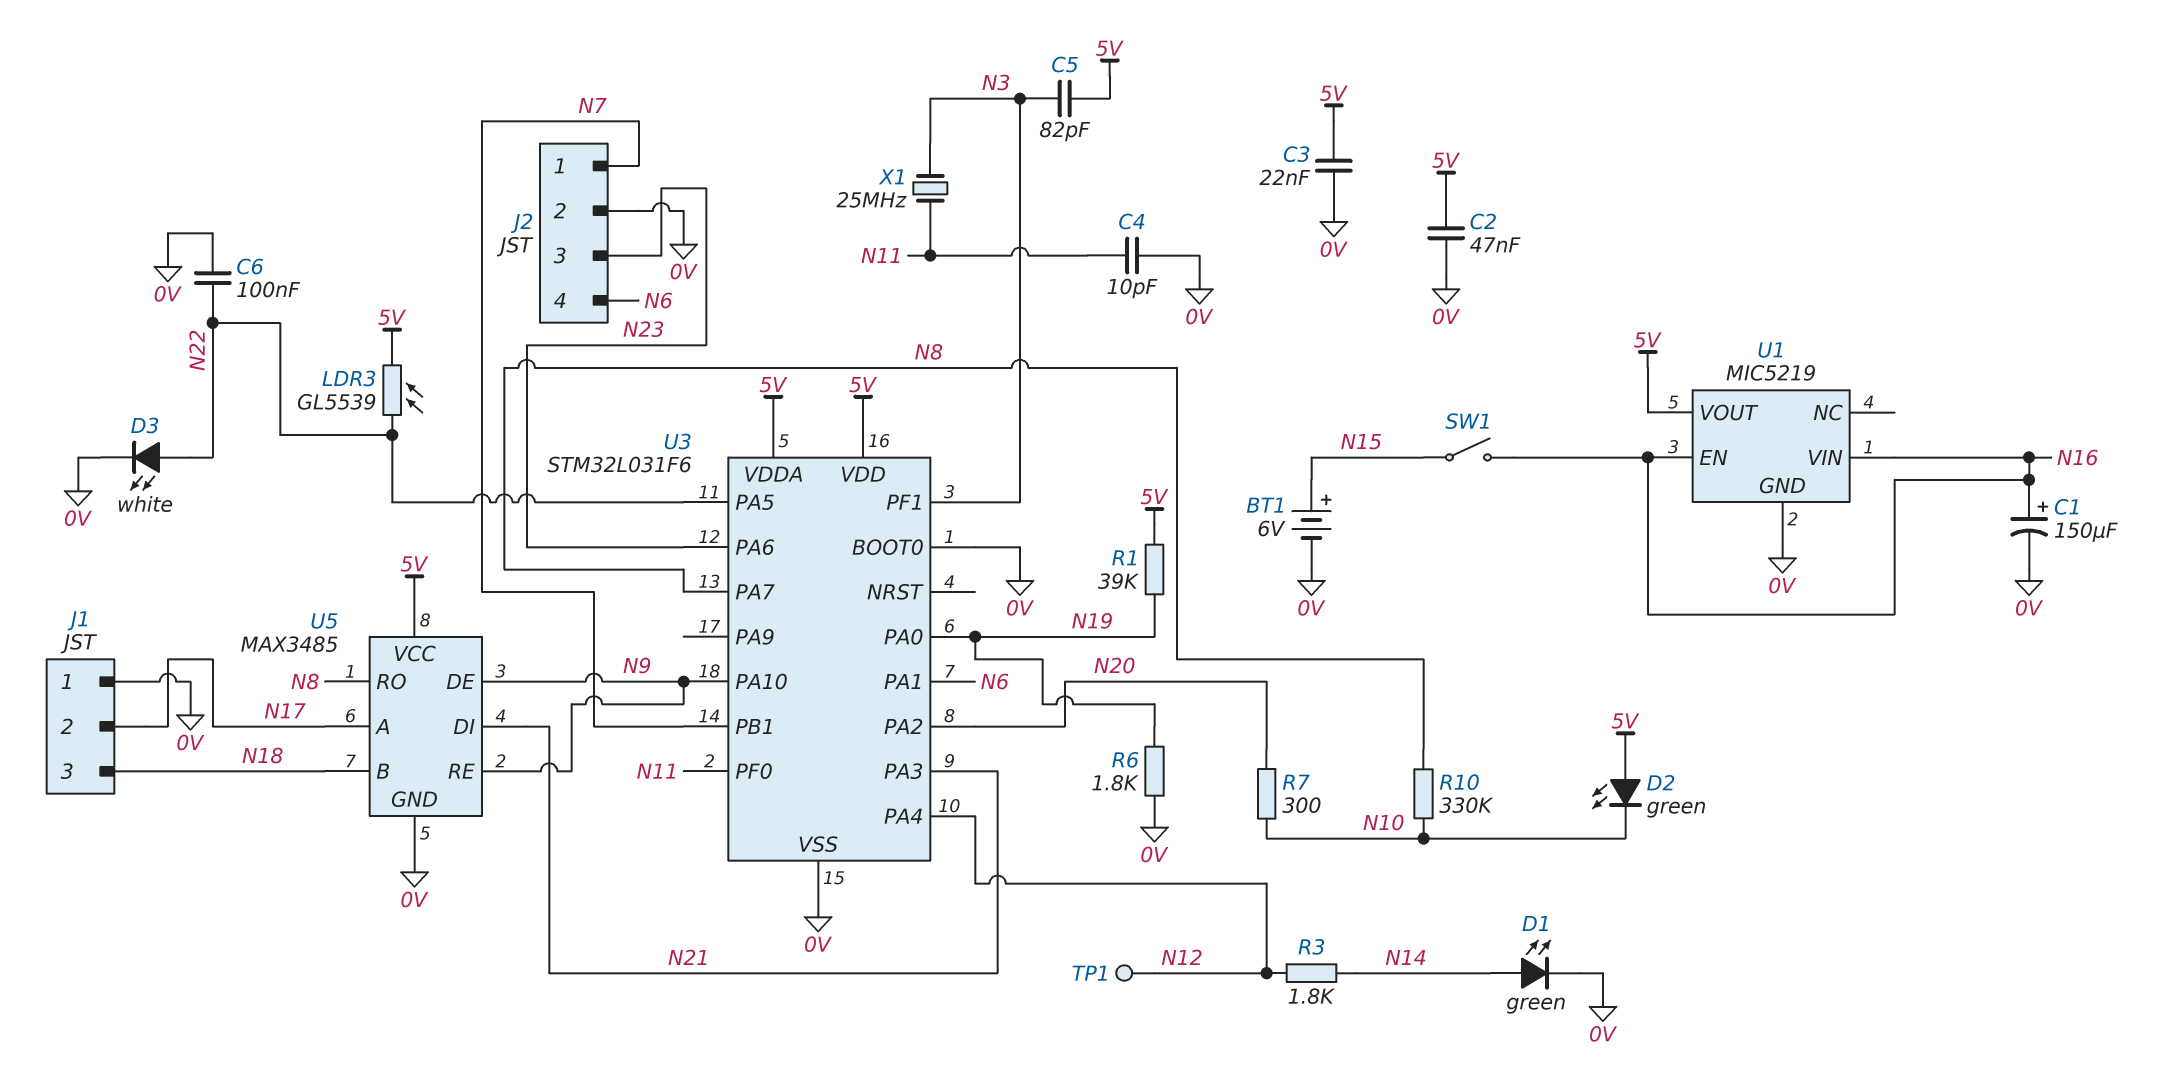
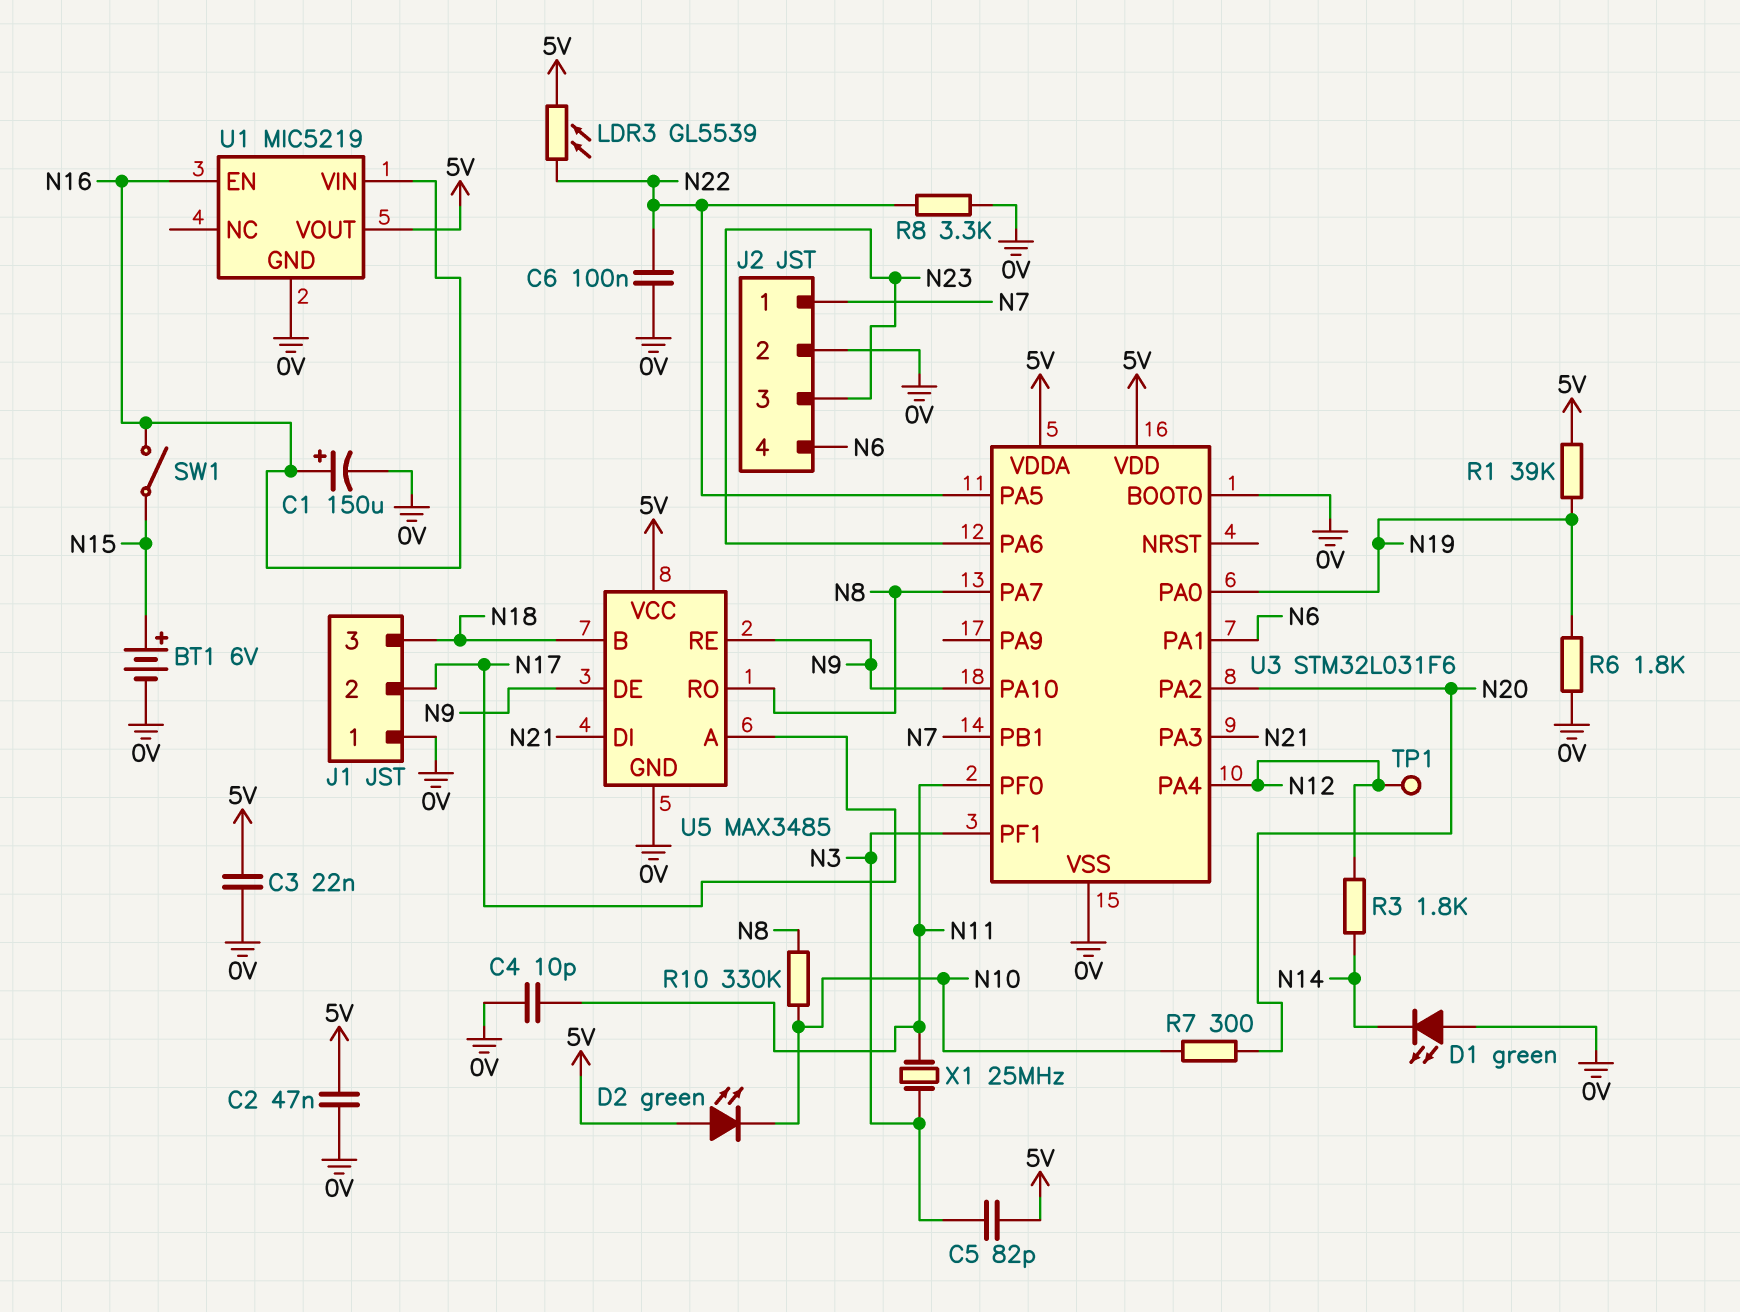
D1: LED green (A N14, K 0V) -> LED green (A 0V, K N14)
D3: LED white (A N22, K 0V) -> none
R8: none -> 3.3k (0V, N22)

